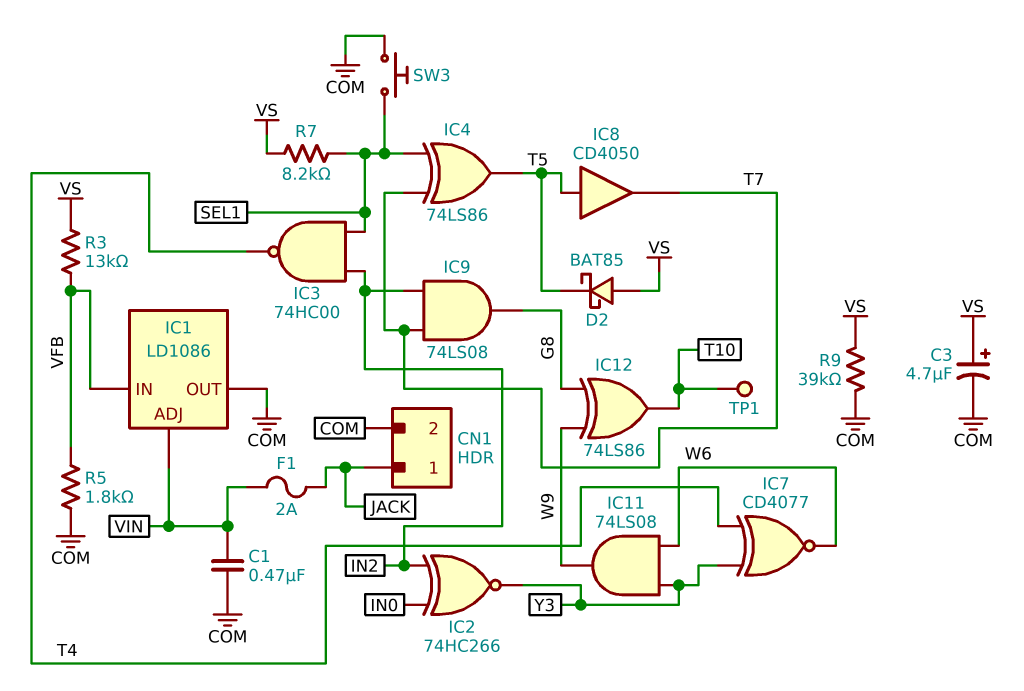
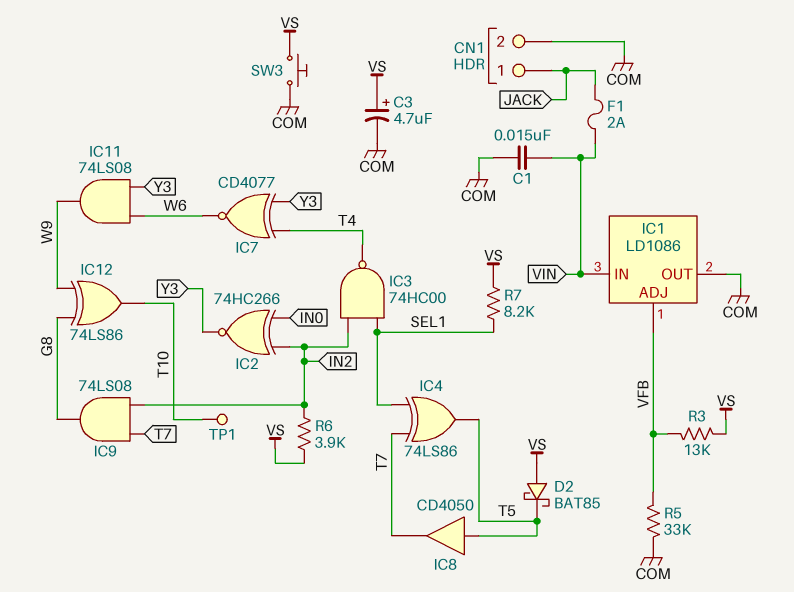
C1: 470nF (COM, VIN) -> 15nF (COM, VIN)
IC1 pin ADJ: VIN -> VFB
IC1 pin IN: VFB -> VIN
R5: 1.8k (COM, VFB) -> 33k (COM, VFB)
R6: none -> 3.9k (IN2, VS)
R9: 39k (COM, VS) -> none
SW3: button (COM, SEL1) -> button (COM, VS)

